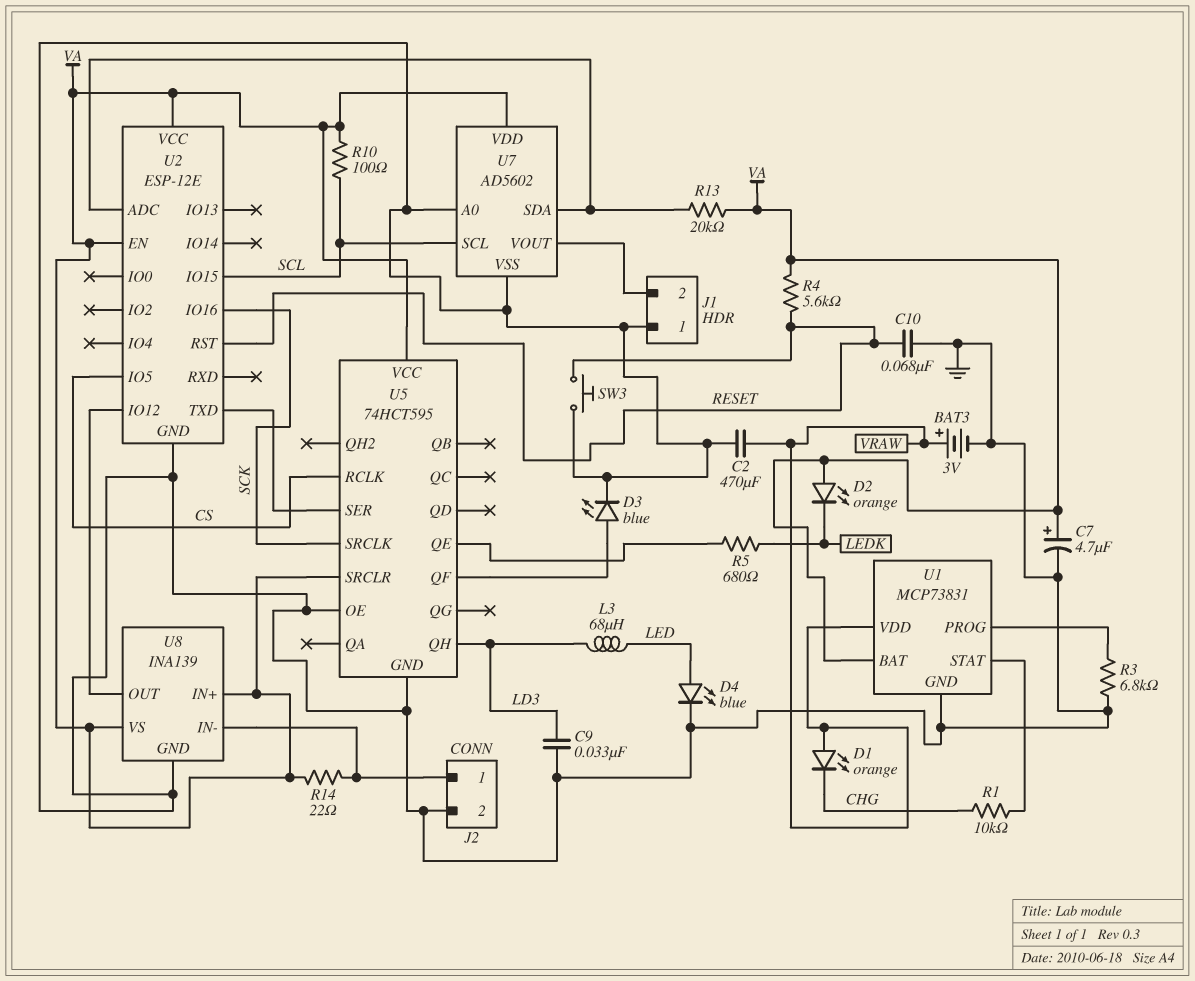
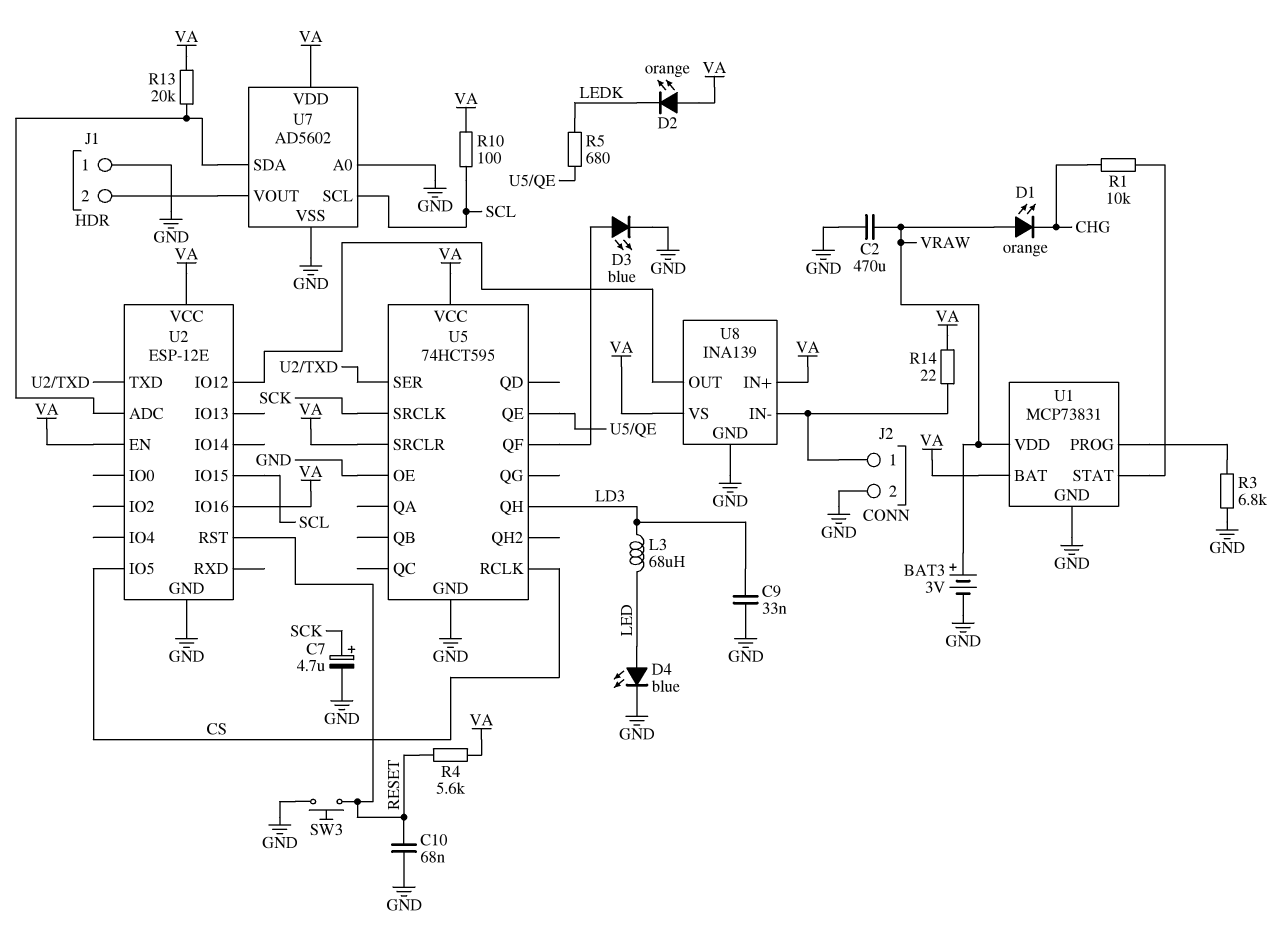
C7: 4.7uF (plus VA, minus GND) -> 4.7uF (plus SCK, minus GND)
U2 pin IO16: SCK -> VA

